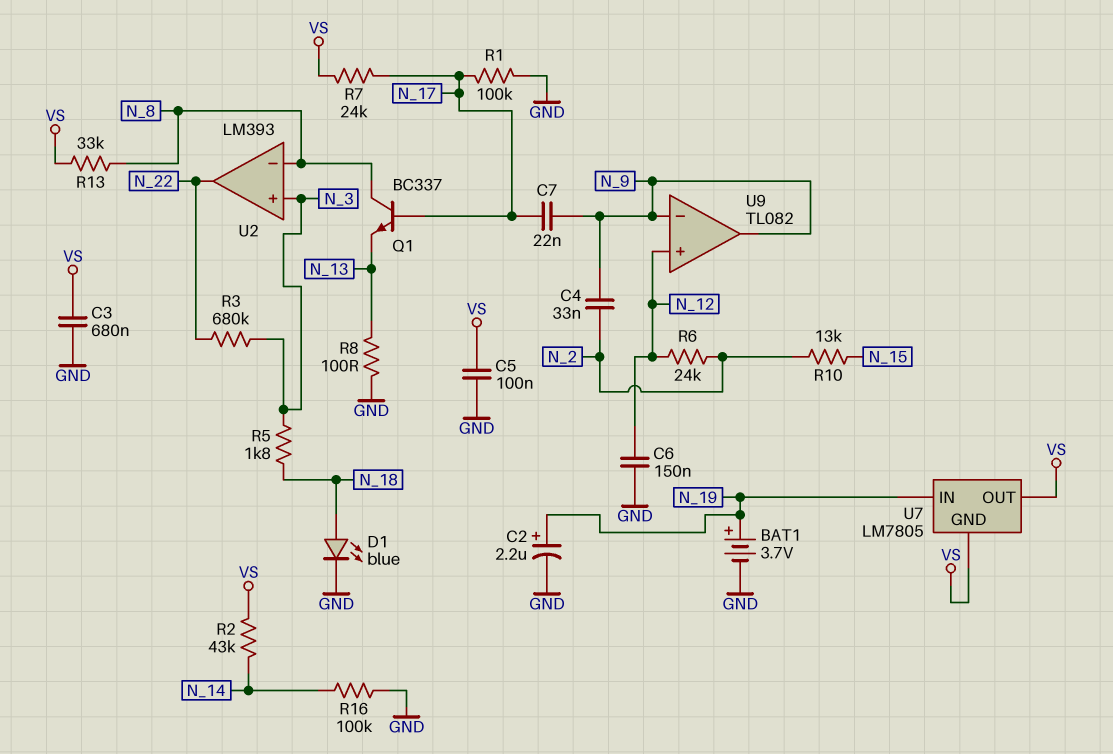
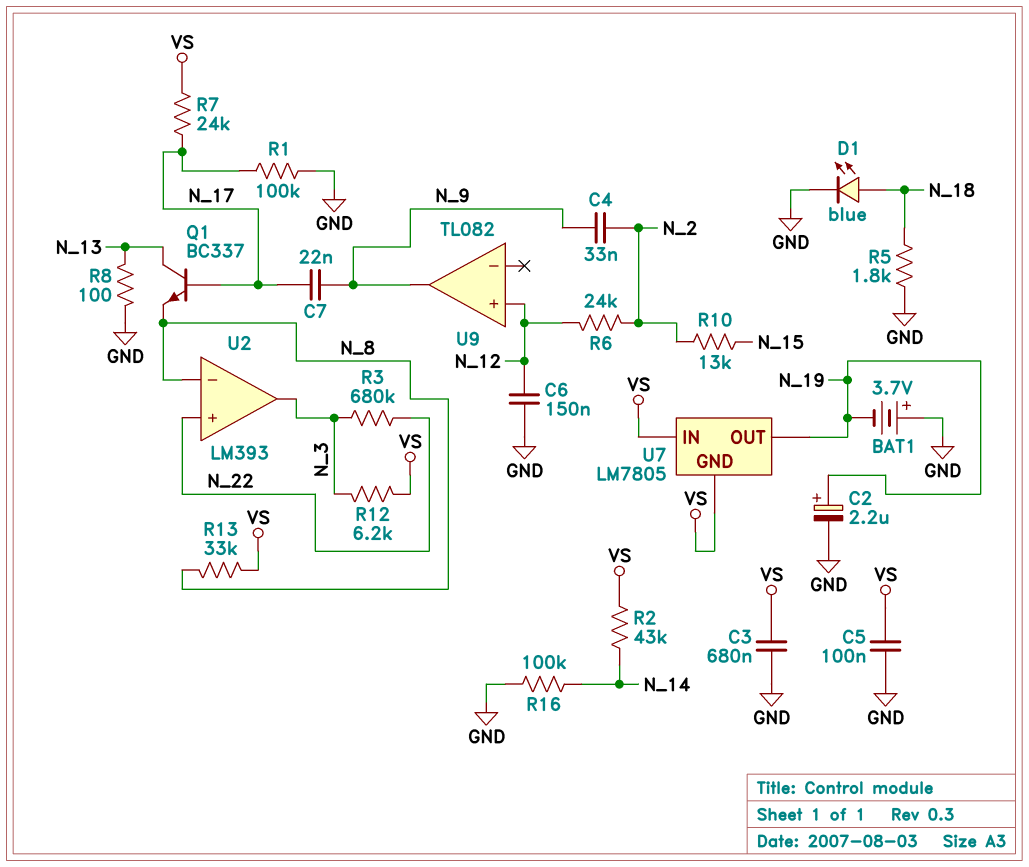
BAT1: 3.7V (plus N_19, minus GND) -> 3.7V (plus GND, minus N_19)
Q1: NPN BC337 (B N_17, C N_8, E N_13) -> NPN BC337 (B N_17, C N_13, E N_8)
R5: 1.8k (N_3, N_18) -> 1.8k (GND, N_18)
R12: none -> 6.2k (N_3, VS)
U2 pin in+: N_3 -> N_22
U2 pin out: N_22 -> N_3
U7 pin IN: N_19 -> VS
U7 pin OUT: VS -> N_19
U9 pin in-: N_9 -> none

